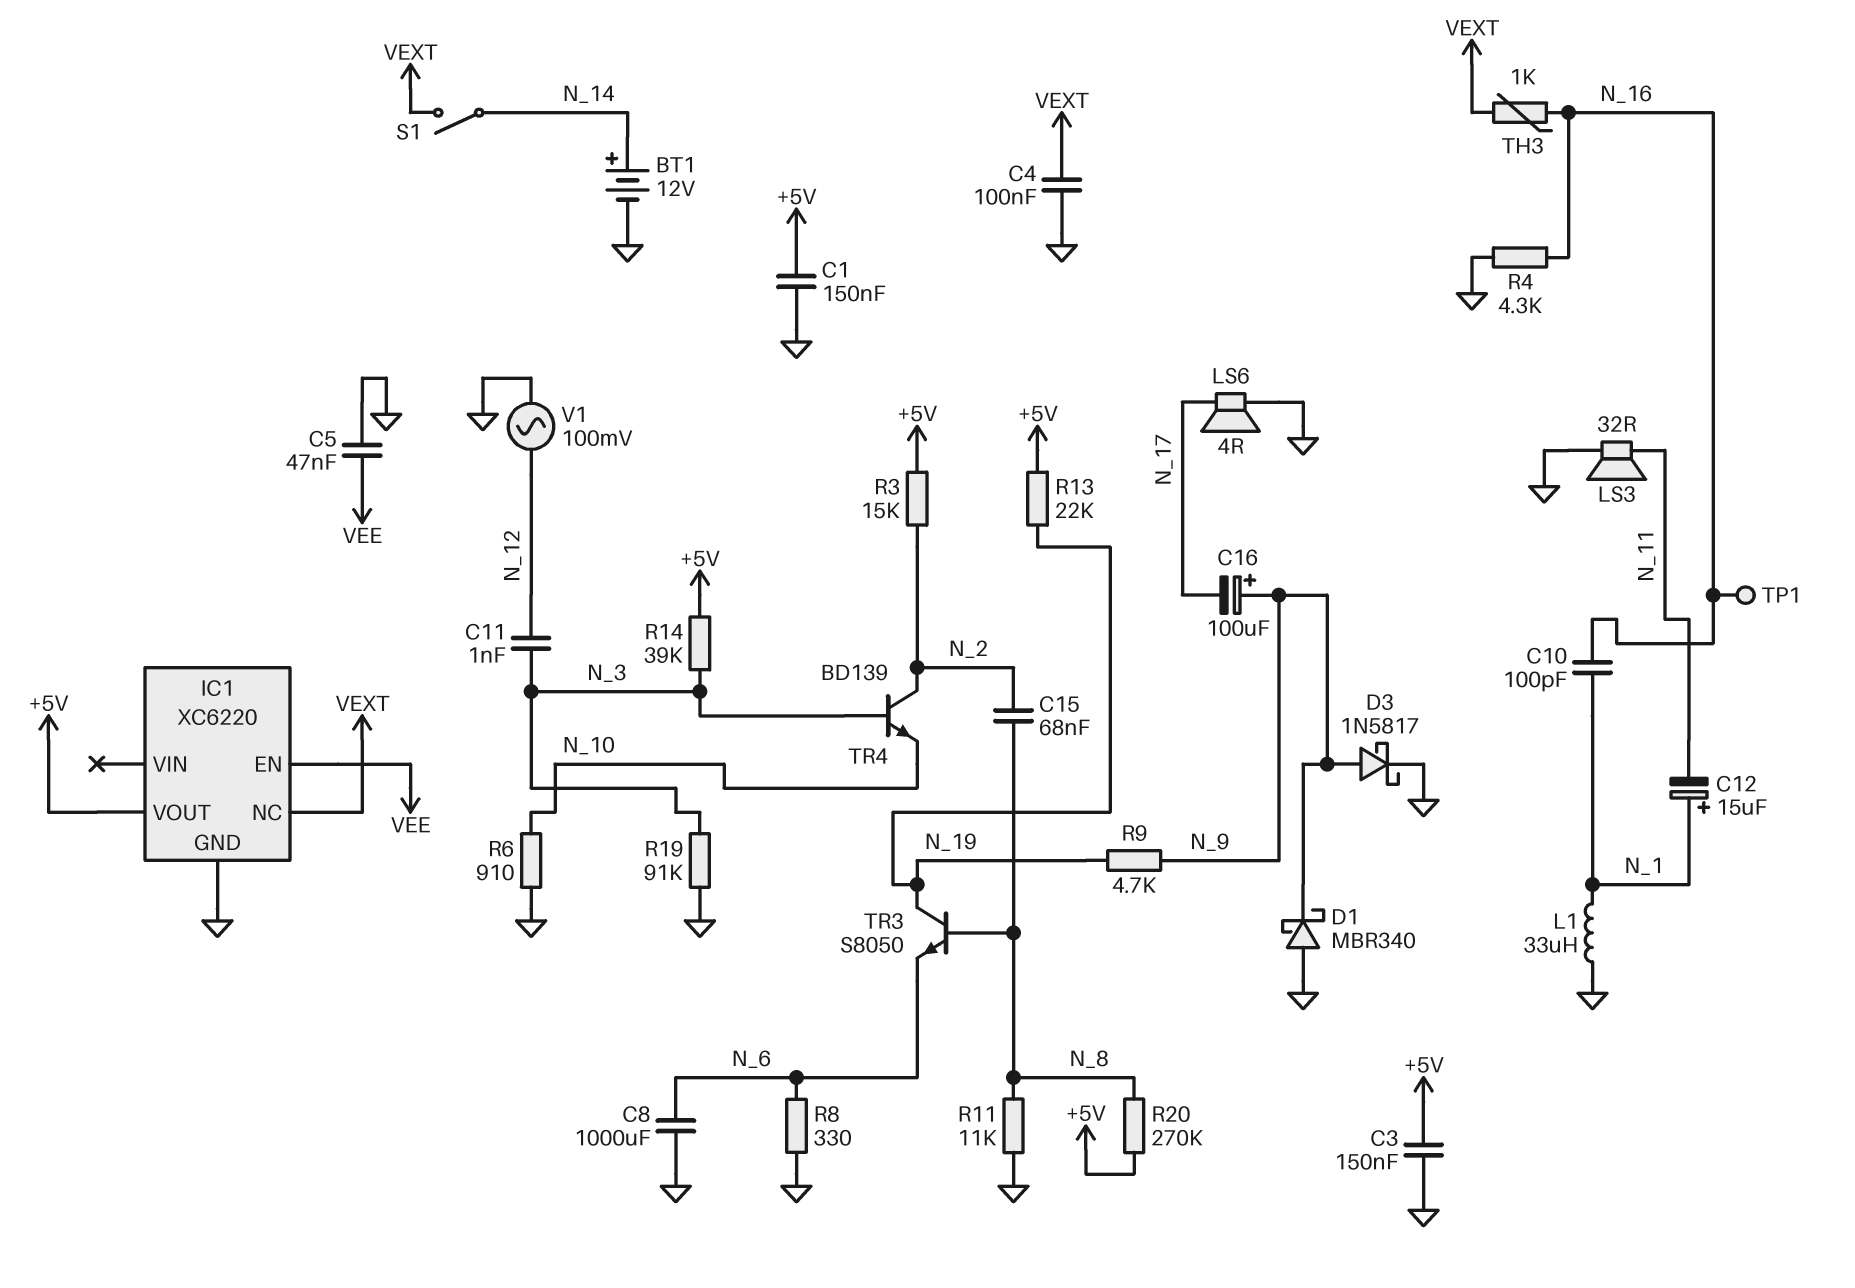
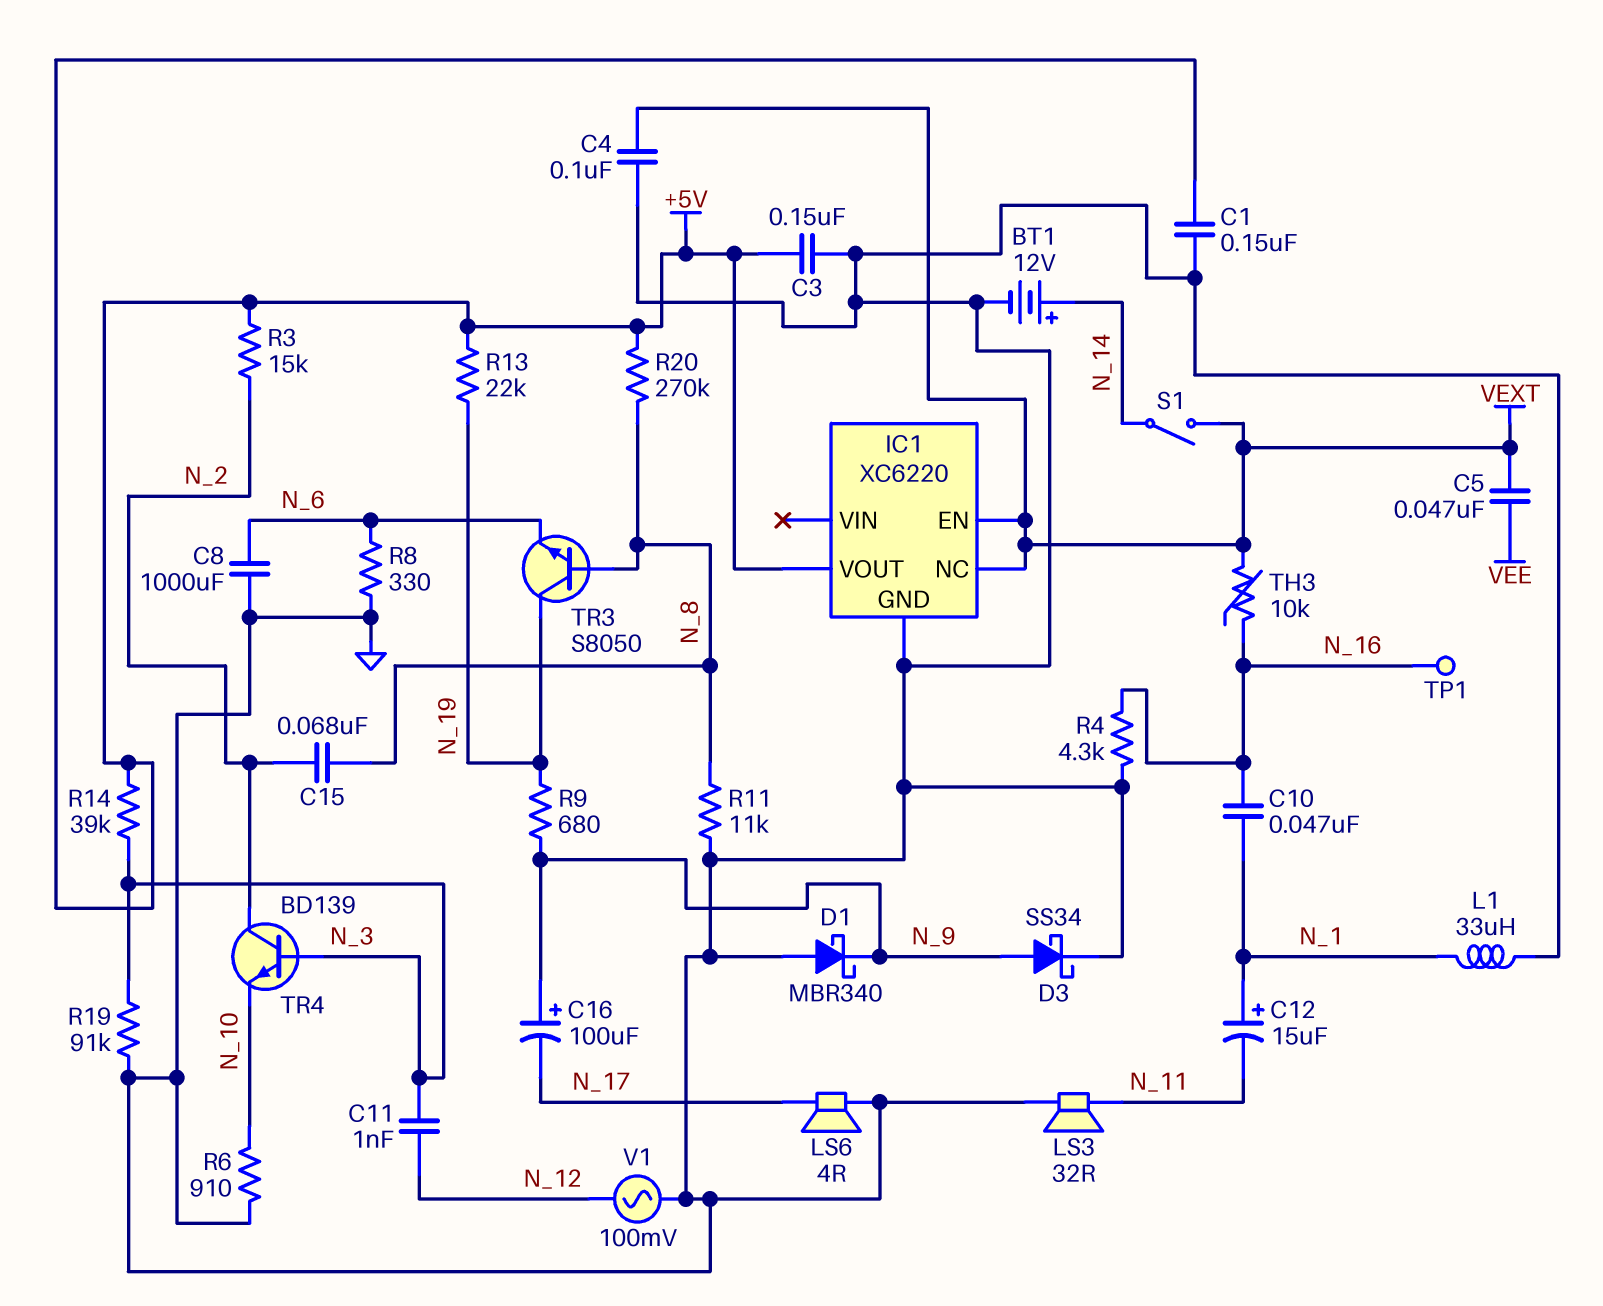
C5: 47nF (GND, VEE) -> 47nF (VEE, VEXT)
C10: 100pF (N_1, N_16) -> 47nF (N_1, N_16)
D3: schottky 1N5817 (A N_9, K GND) -> schottky SS34 (A N_9, K GND)
IC1 pin EN: VEE -> VEXT
R9: 4.7k (N_9, N_19) -> 680 (N_9, N_19)
TH3: 1k (N_16, VEXT) -> 10k (N_16, VEXT)

